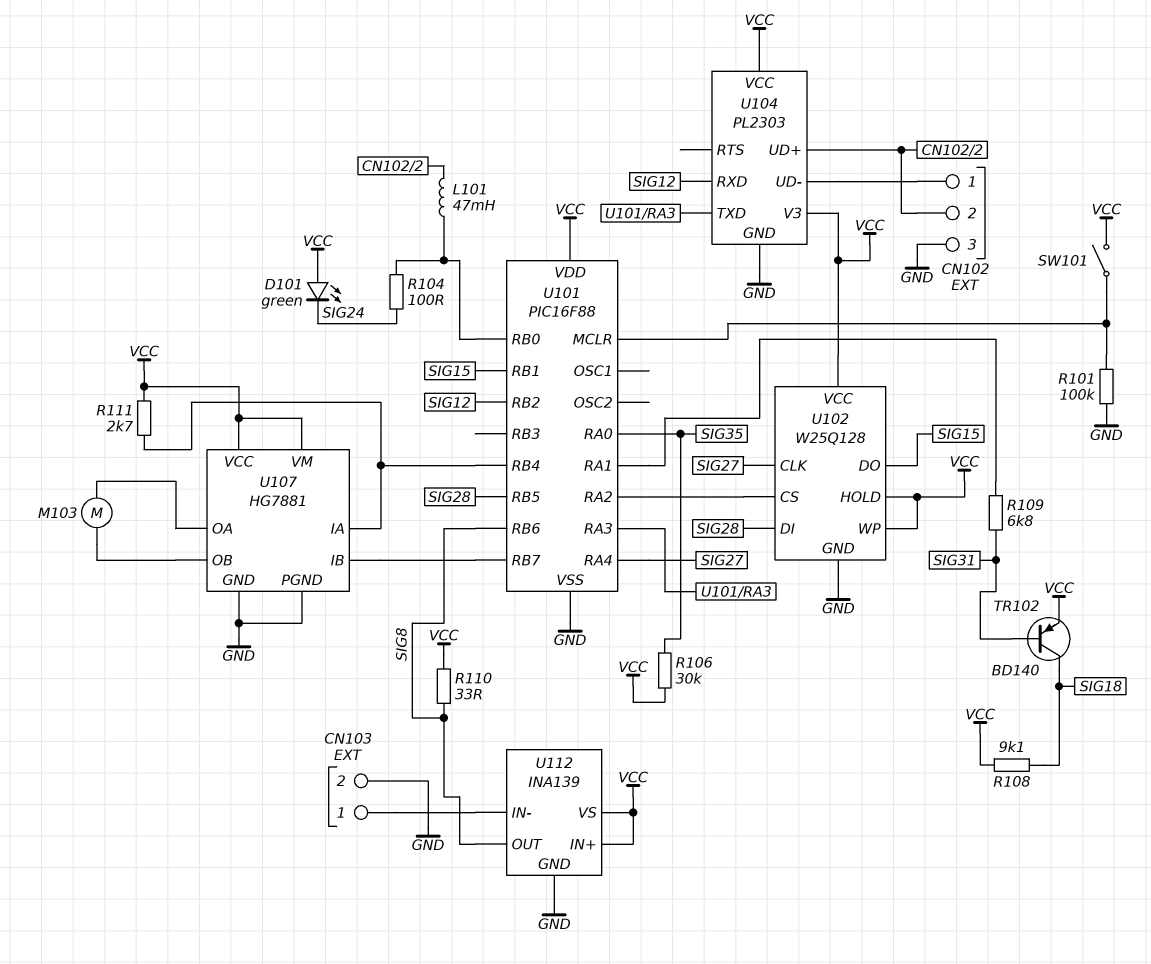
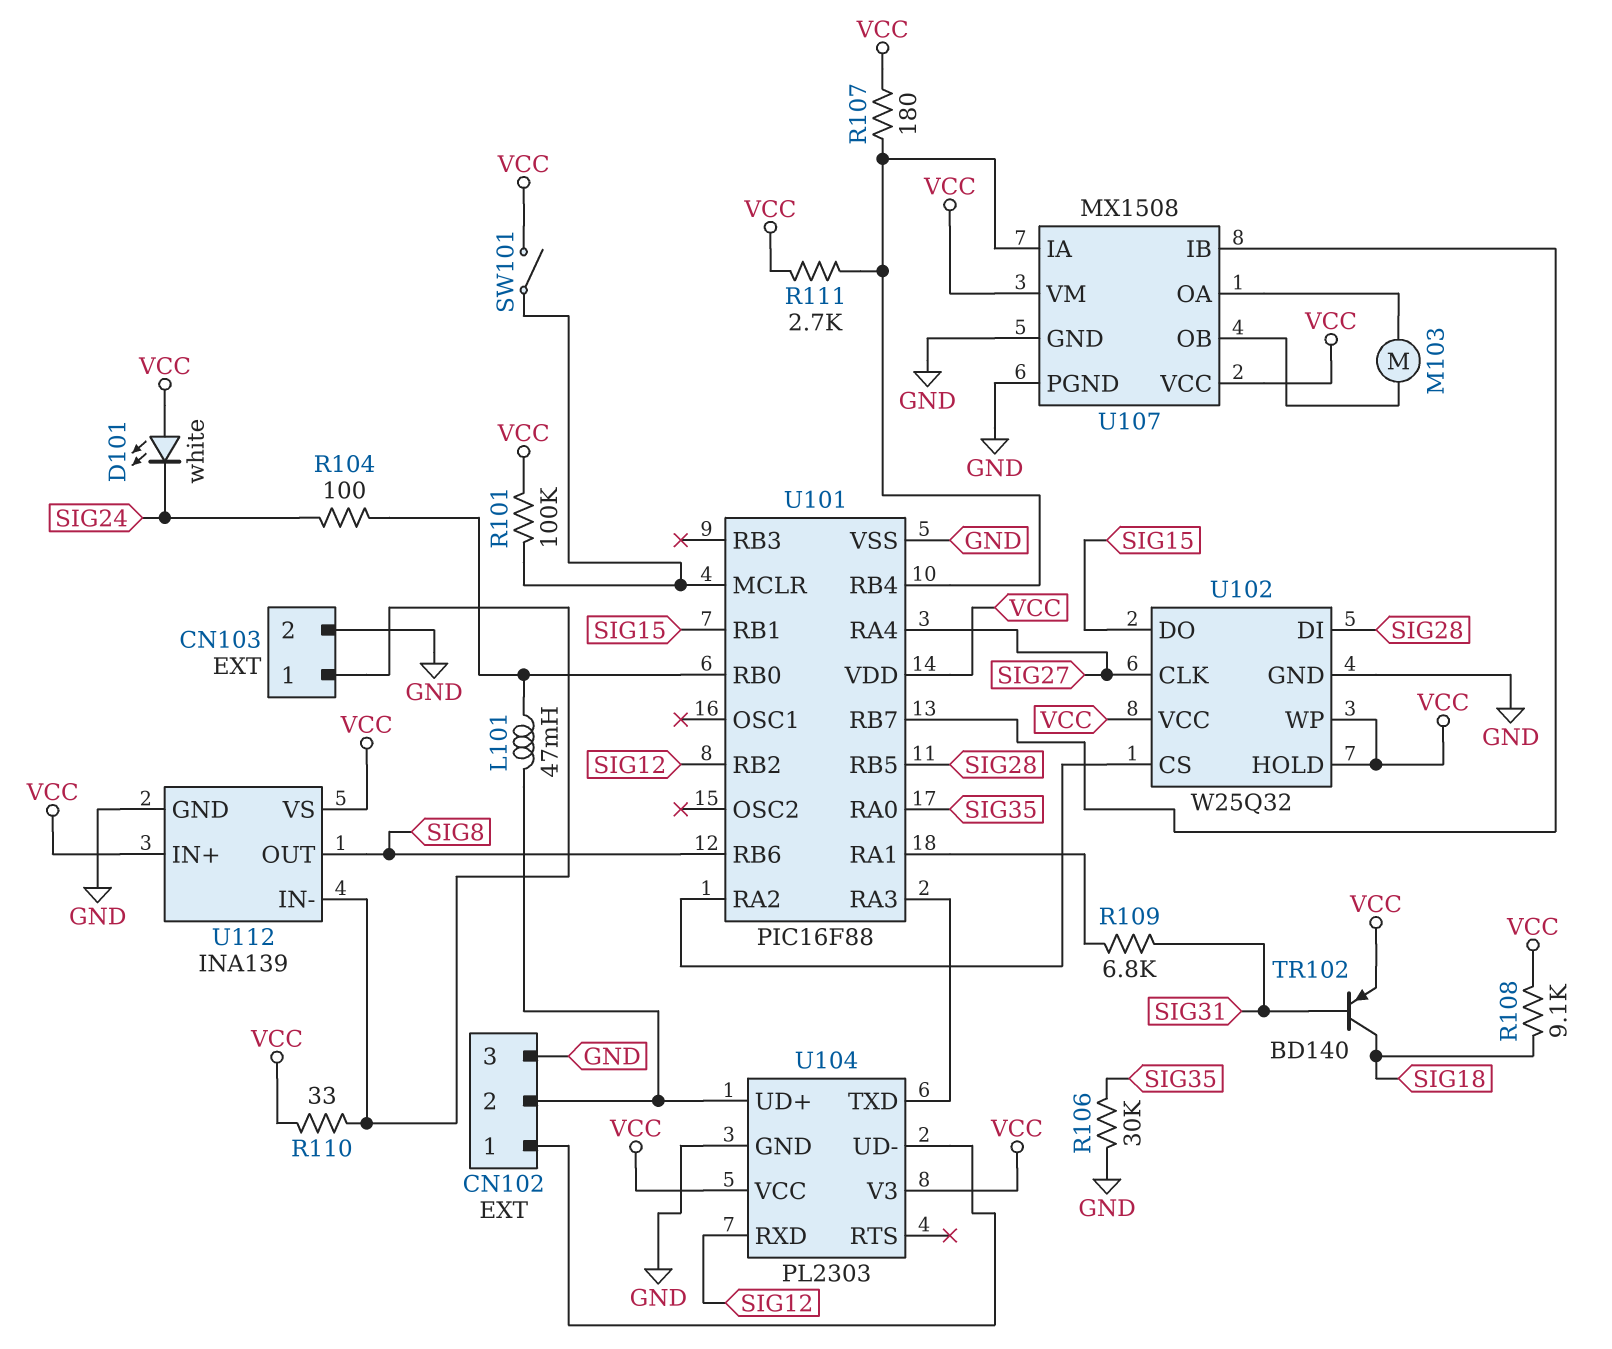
D101: LED green (A VCC, K SIG24) -> LED white (A VCC, K SIG24)
R101: 100k (GND, U101/MCLR) -> 100k (U101/MCLR, VCC)
R106: 30k (SIG35, VCC) -> 30k (GND, SIG35)
R107: none -> 180 (U101/RB4, VCC)
R110: 33 (SIG8, VCC) -> 33 (CN103/1, VCC)
U102: W25Q128 -> W25Q32
U107: HG7881 -> MX1508

